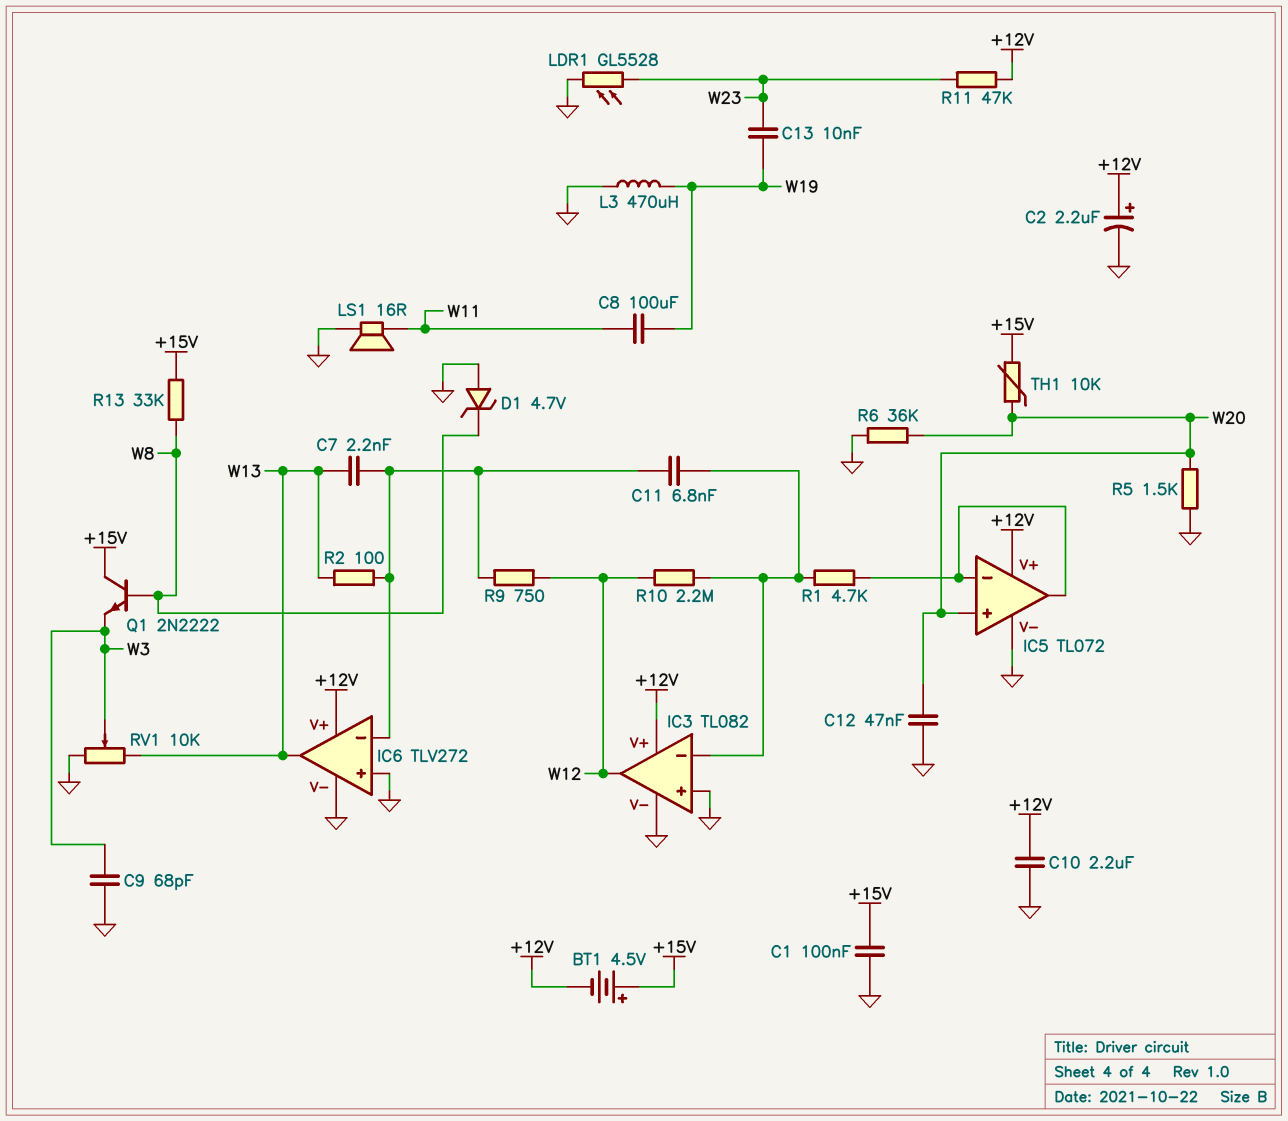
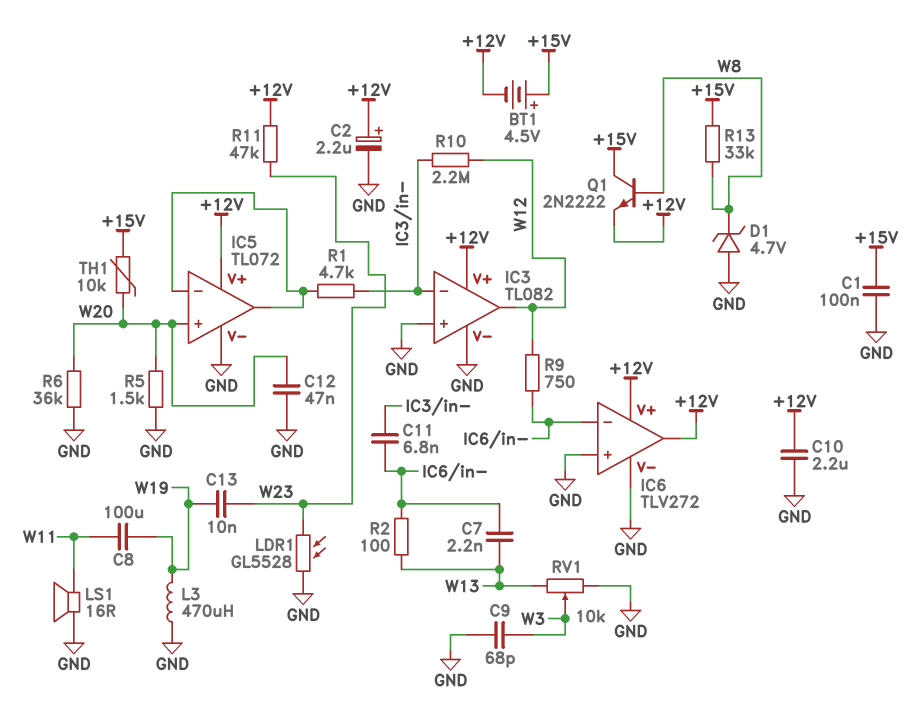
IC6 pin out: W13 -> +12V
Q1: NPN 2N2222 (B W8, C +15V, E W3) -> NPN 2N2222 (B W8, C +15V, E +12V)

